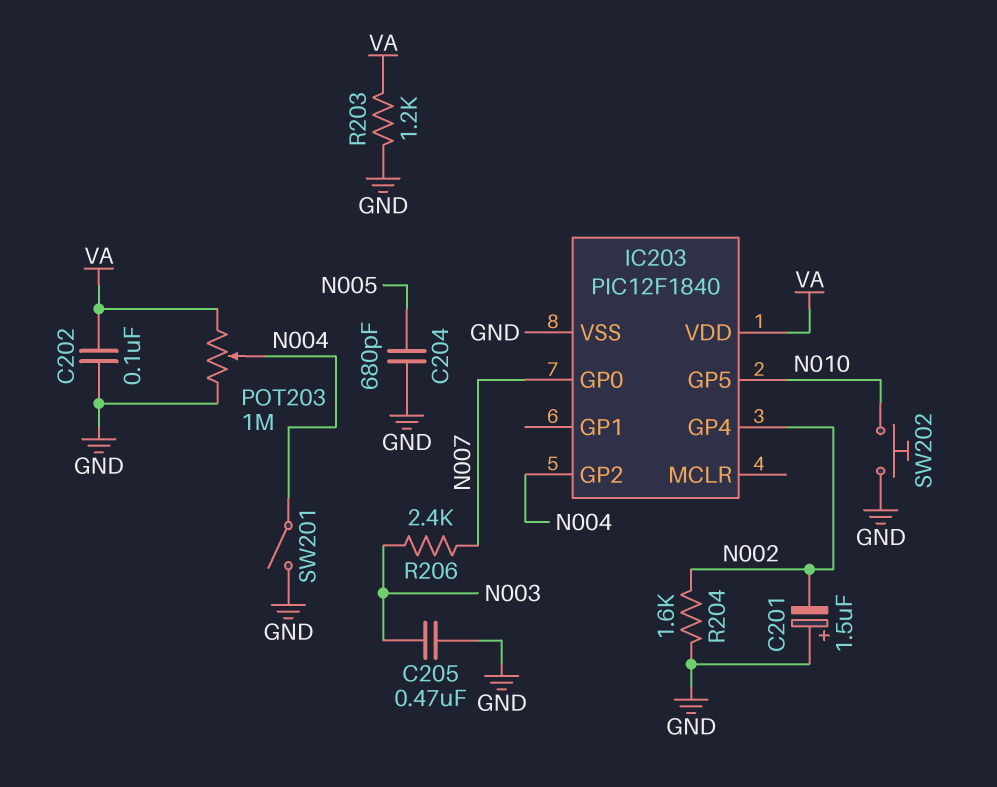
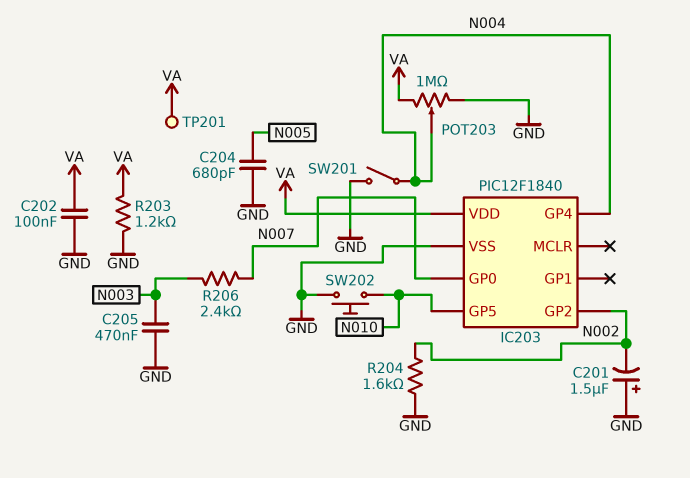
IC203 pin GP2: N004 -> N002
IC203 pin GP4: N002 -> N004
TP201: none -> test point (VA)

